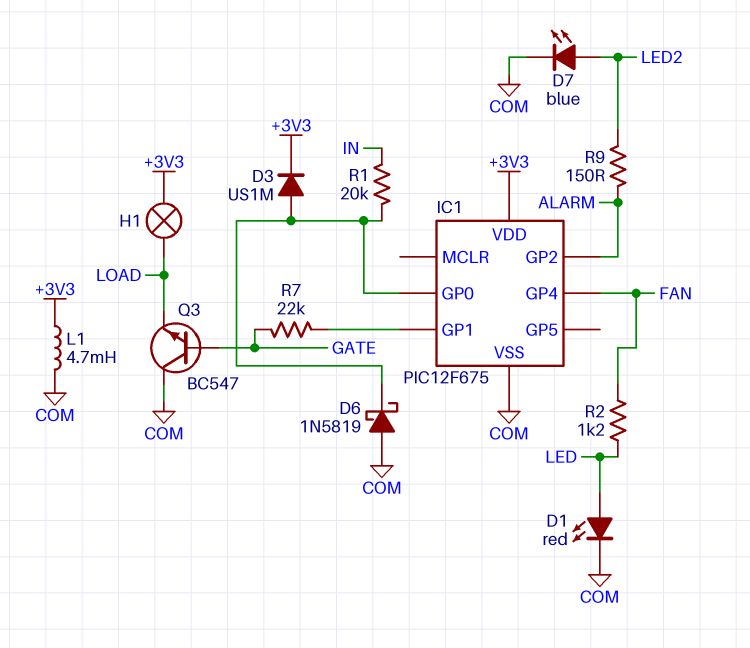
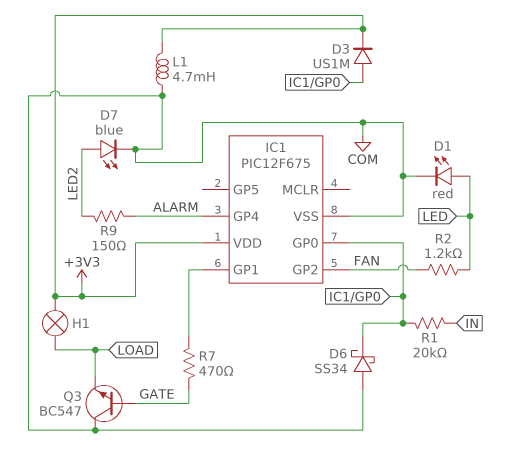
D6: schottky 1N5819 (A COM, K IC1/GP0) -> schottky SS34 (A COM, K IC1/GP0)
IC1 pin GP2: ALARM -> FAN
IC1 pin GP4: FAN -> ALARM
R7: 22k (GATE, IC1/GP1) -> 470 (GATE, IC1/GP1)

